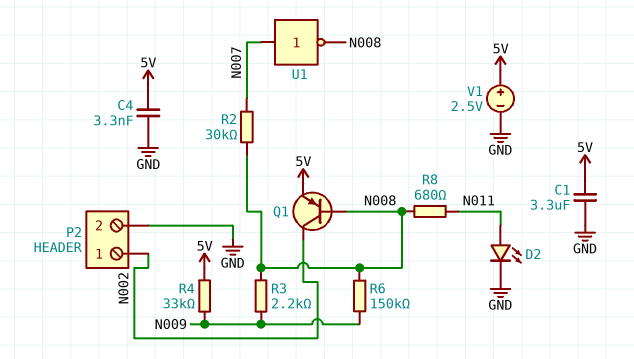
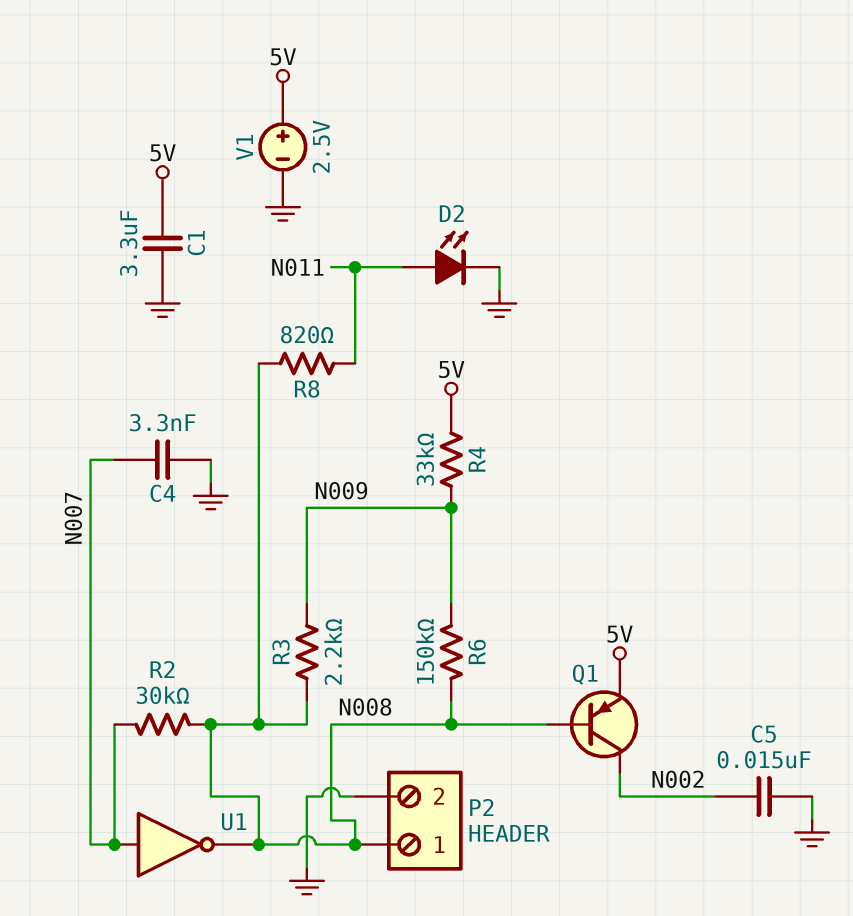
C4: 3.3nF (5V, GND) -> 3.3nF (GND, N007)
C5: none -> 15nF (GND, N002)
P2 pin 1: N002 -> N008
R8: 680 (N008, N011) -> 820 (N008, N011)

